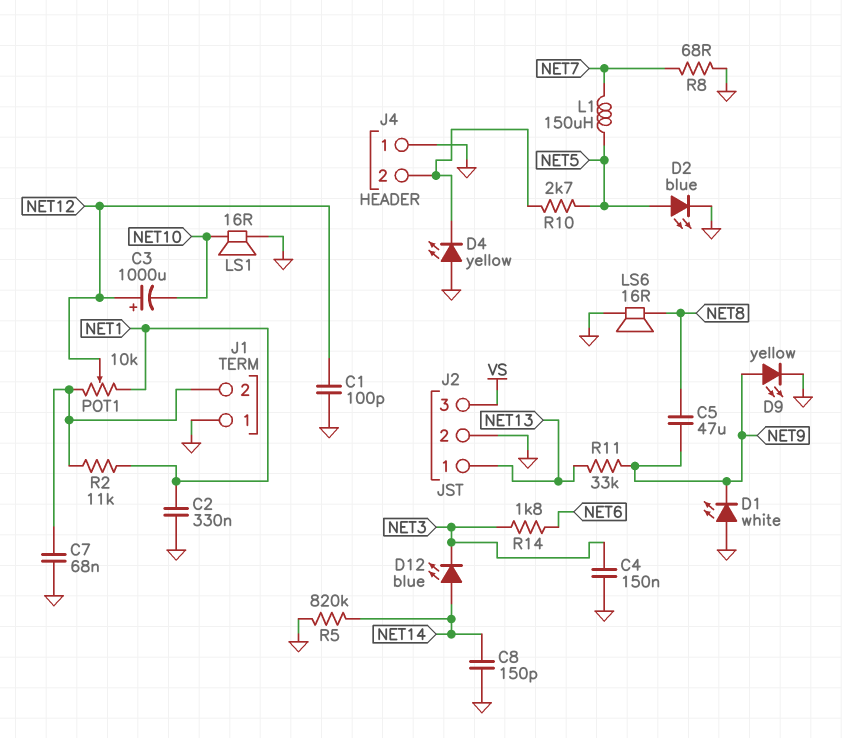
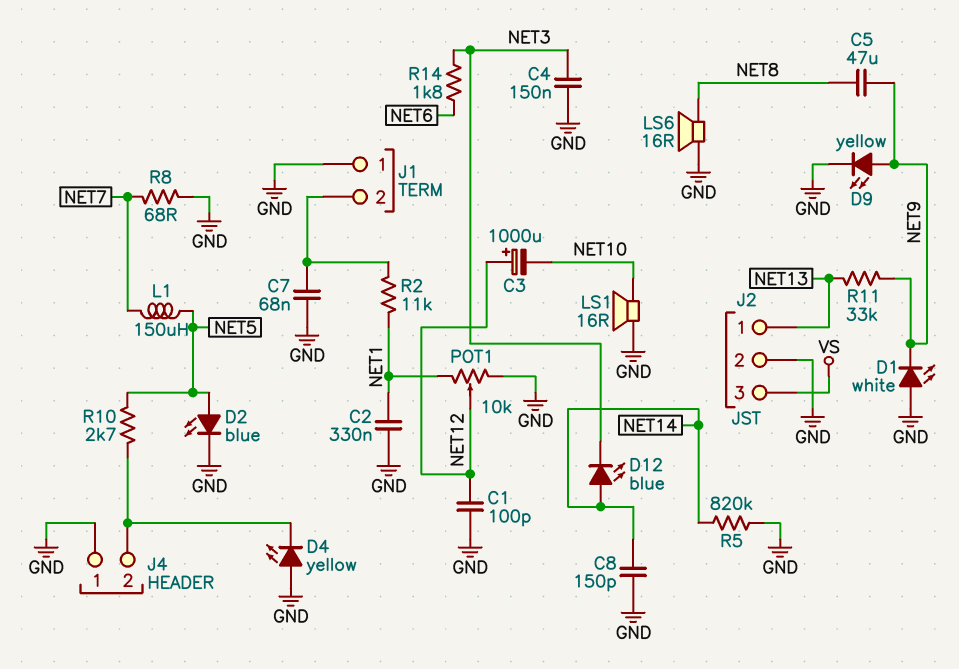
POT1: 10k (J1/2, NET1, wiper NET12) -> 10k (GND, NET1, wiper NET12)

